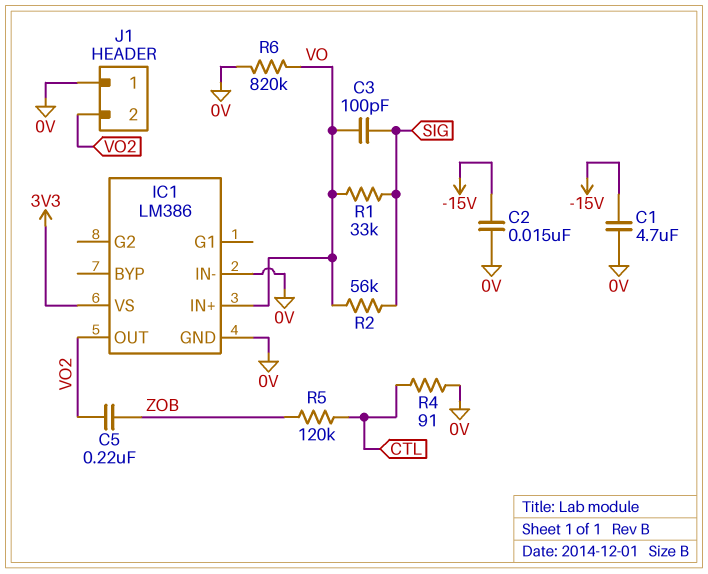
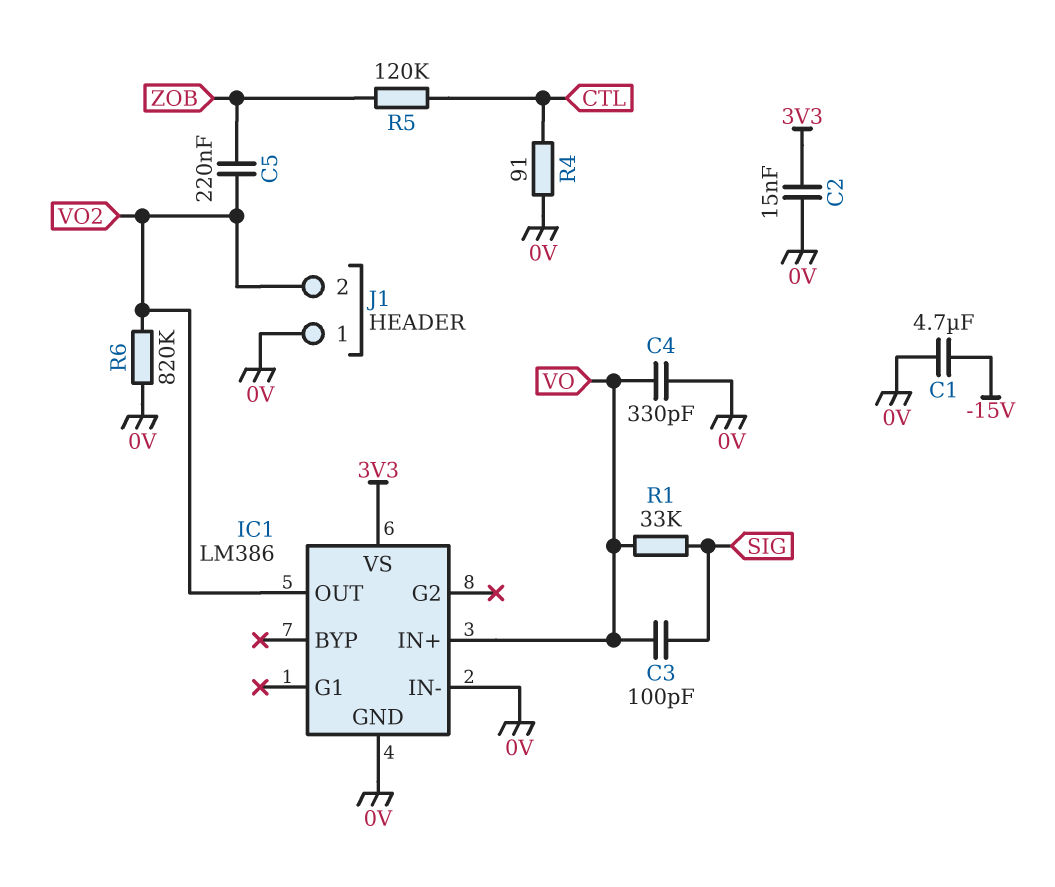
C2: 15nF (-15V, 0V) -> 15nF (0V, 3V3)
C4: none -> 330pF (0V, VO)
R2: 56k (SIG, VO) -> none
R6: 820k (0V, VO) -> 820k (0V, VO2)

